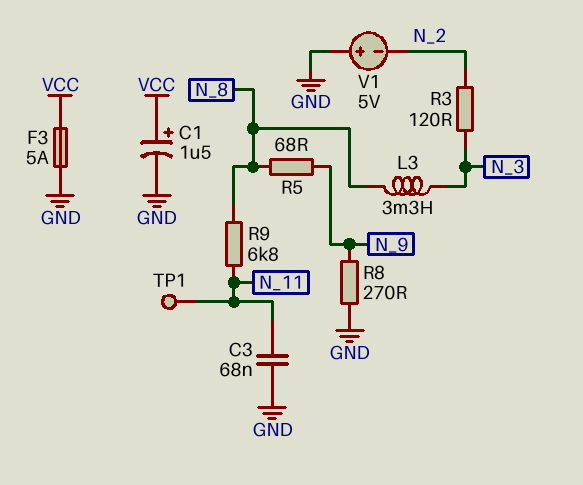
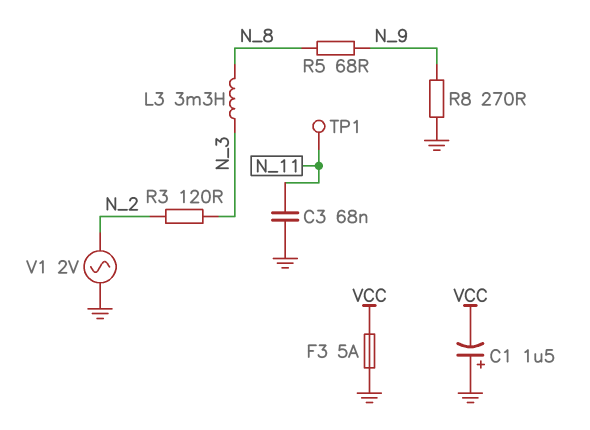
C1: 1.5uF (plus VCC, minus GND) -> 1.5uF (plus GND, minus VCC)
R9: 6.8k (N_8, N_11) -> none
V1: 5V (plus GND, minus N_2) -> AC 2V (GND, N_2)

